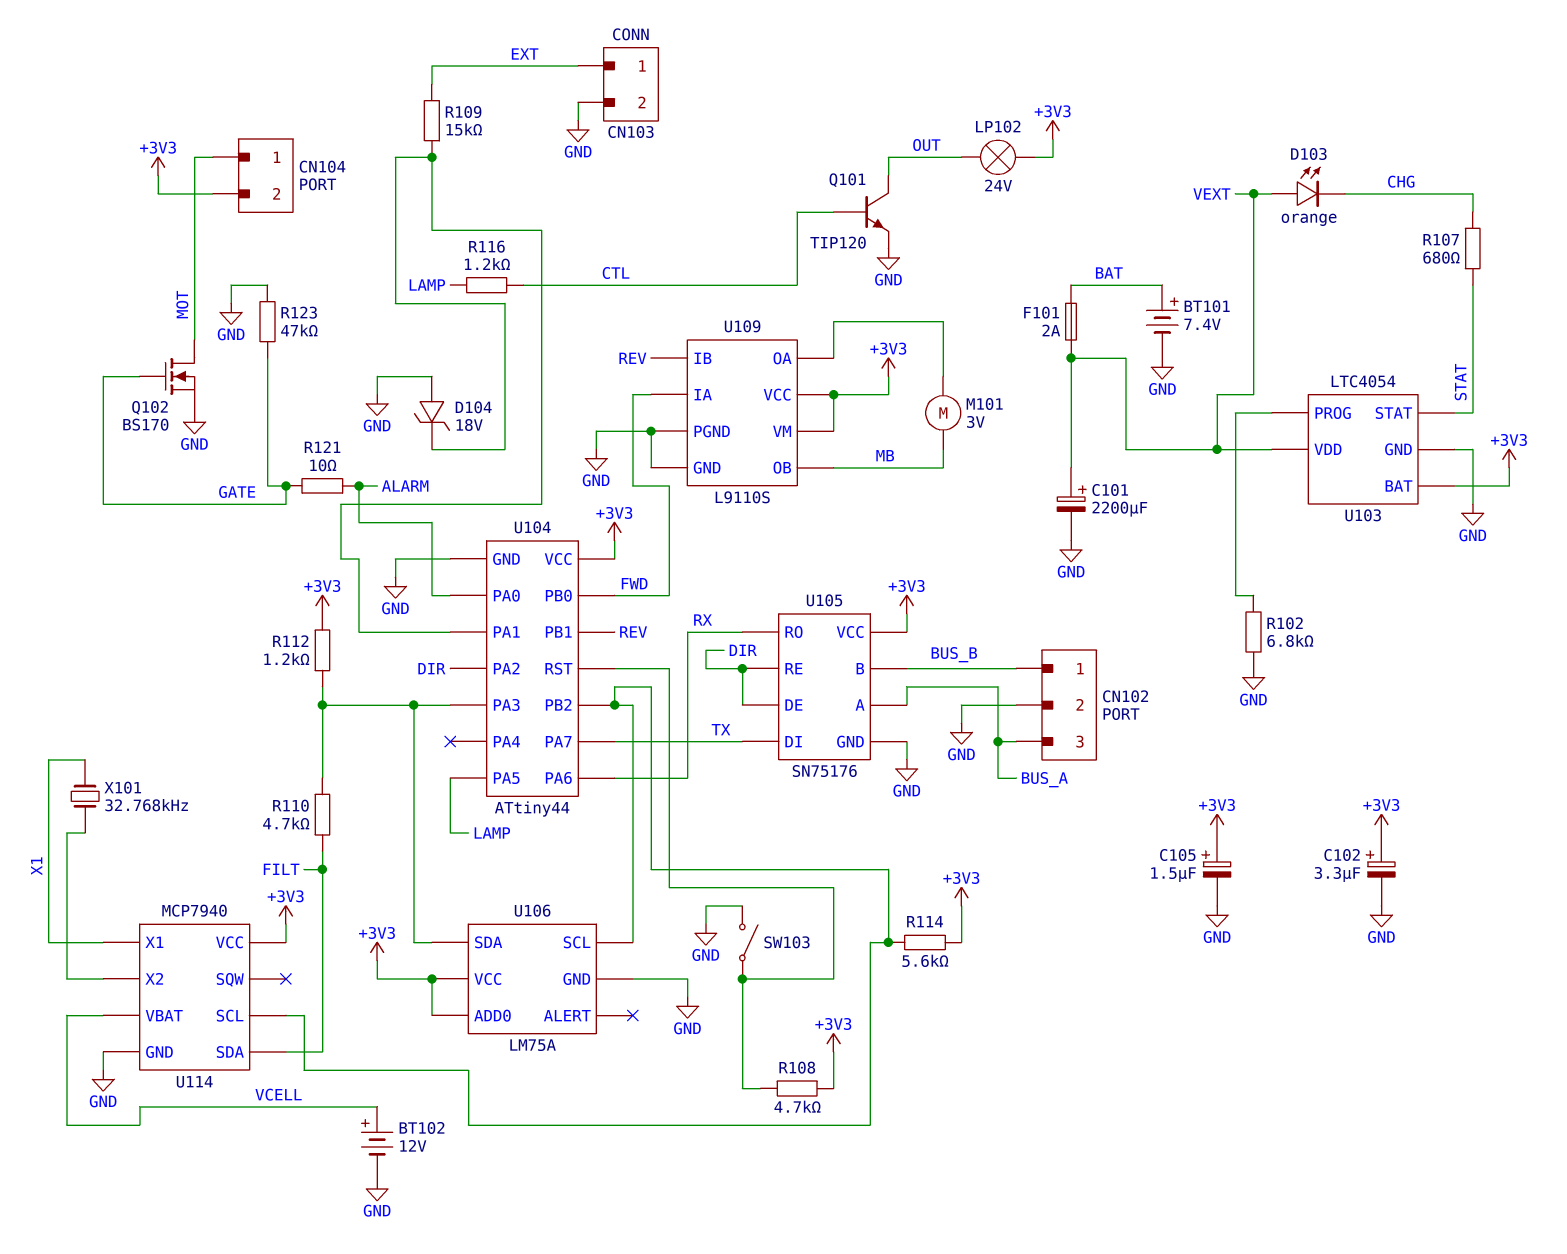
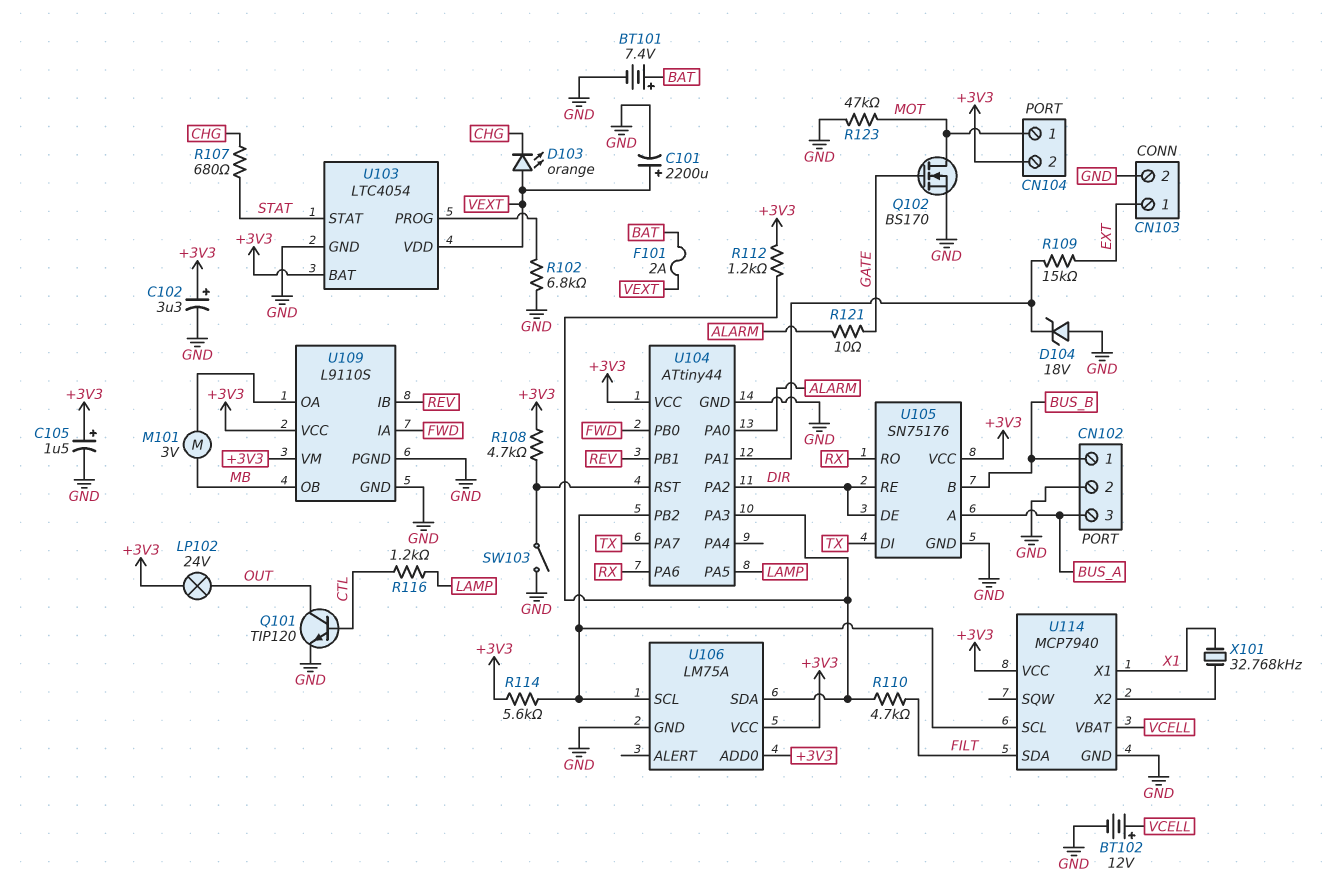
R123: 47k (GATE, GND) -> 47k (GND, MOT)

